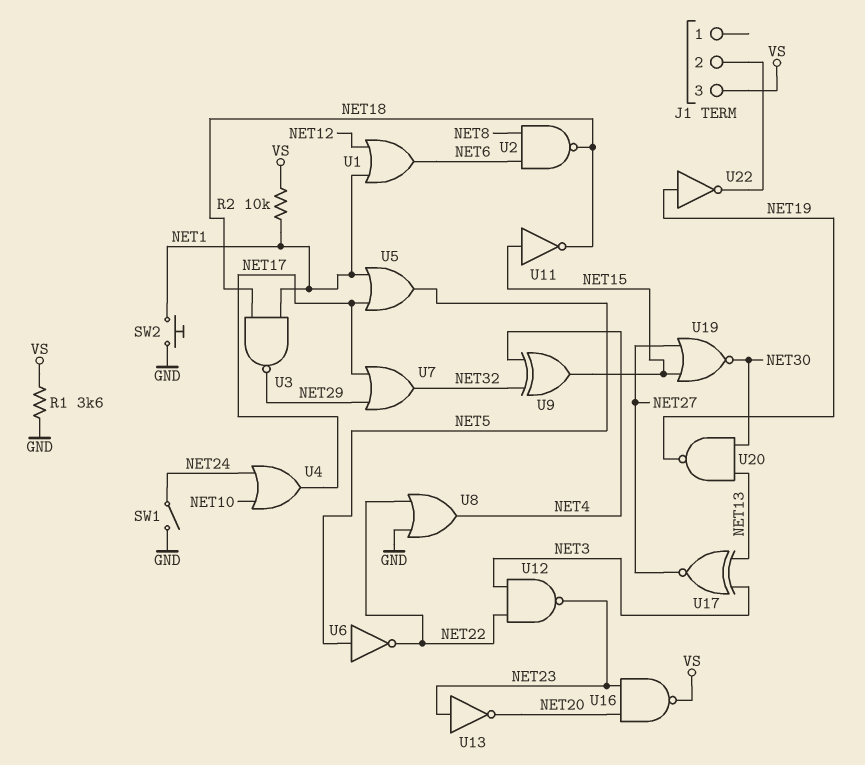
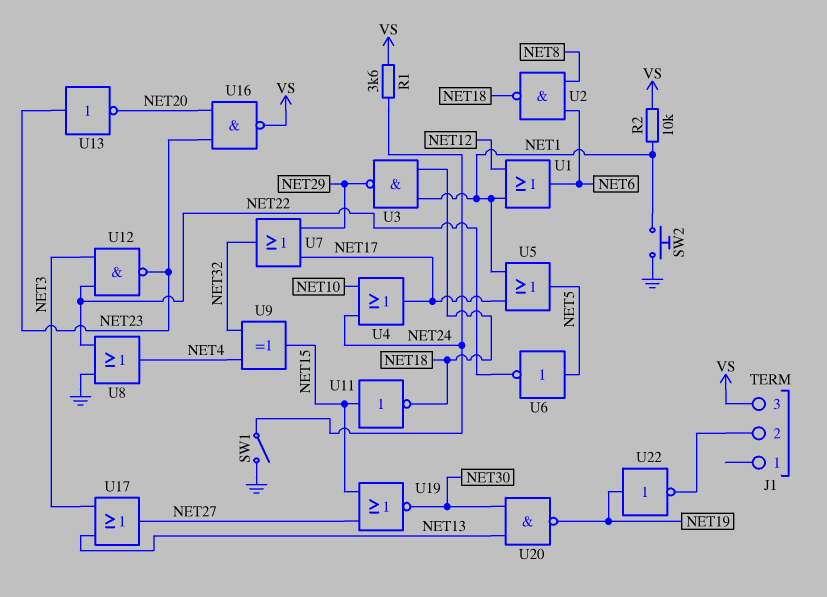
R1: 3.6k (GND, VS) -> 3.6k (NET24, VS)
U17: XNOR (in NET3, in NET13, out NET27) -> OR (in NET3, in NET13, out NET27)

